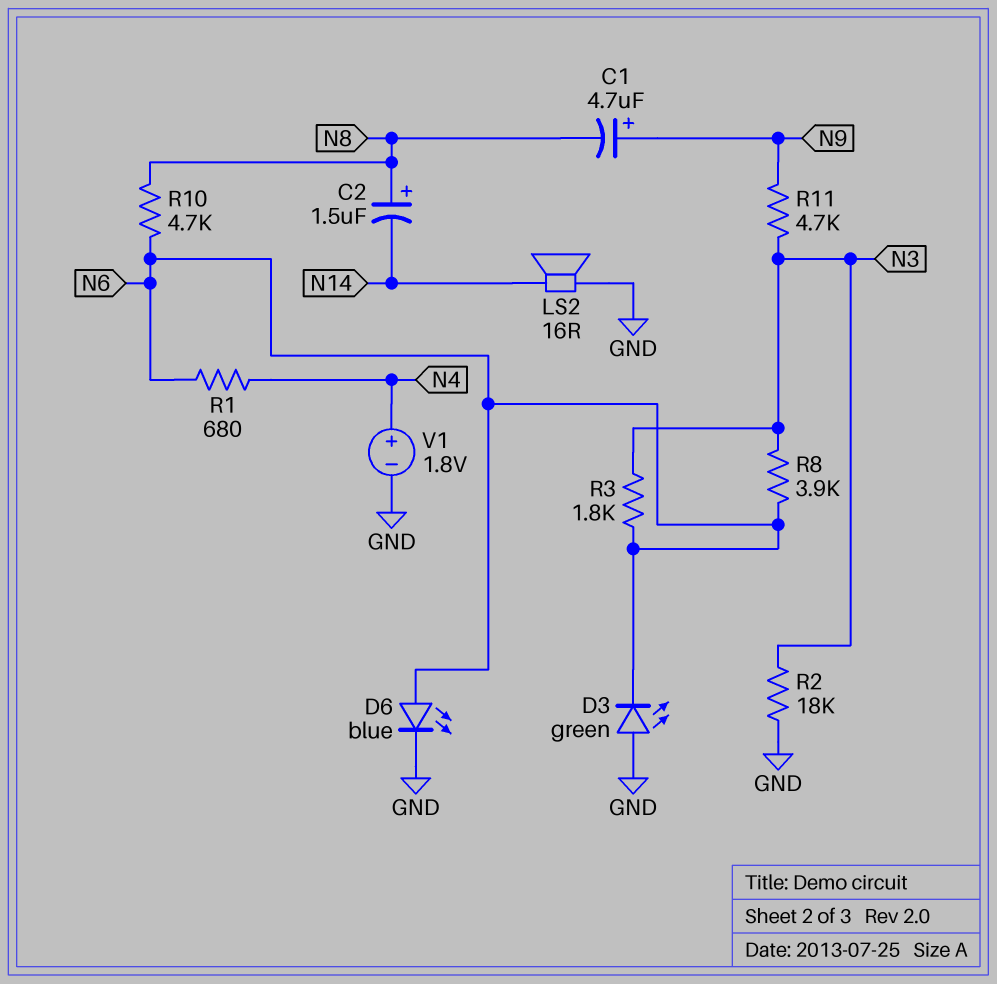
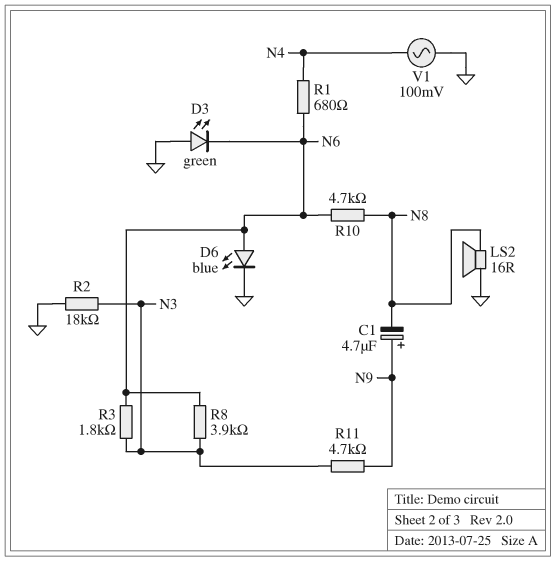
C2: 1.5uF (plus N8, minus N14) -> none
LS2: speaker 16R (GND, N14) -> speaker 16R (GND, N8)
V1: 1.8V (plus N4, minus GND) -> AC 100mV (GND, N4)

